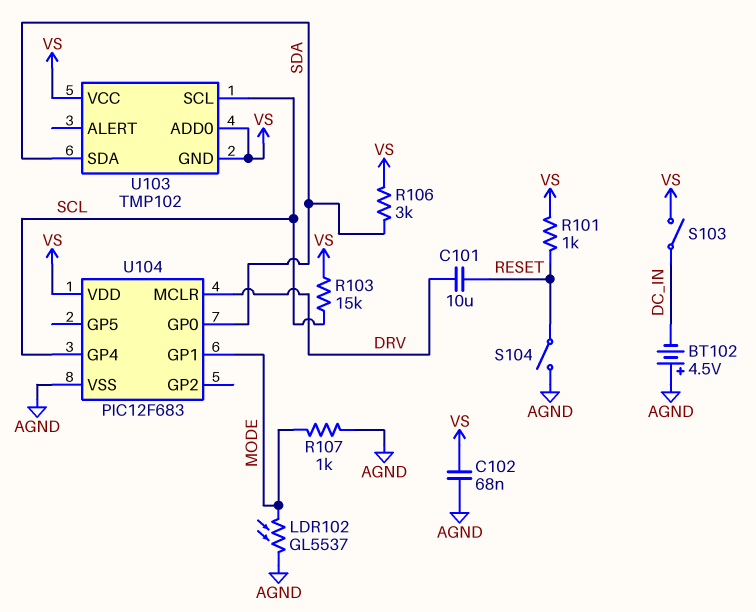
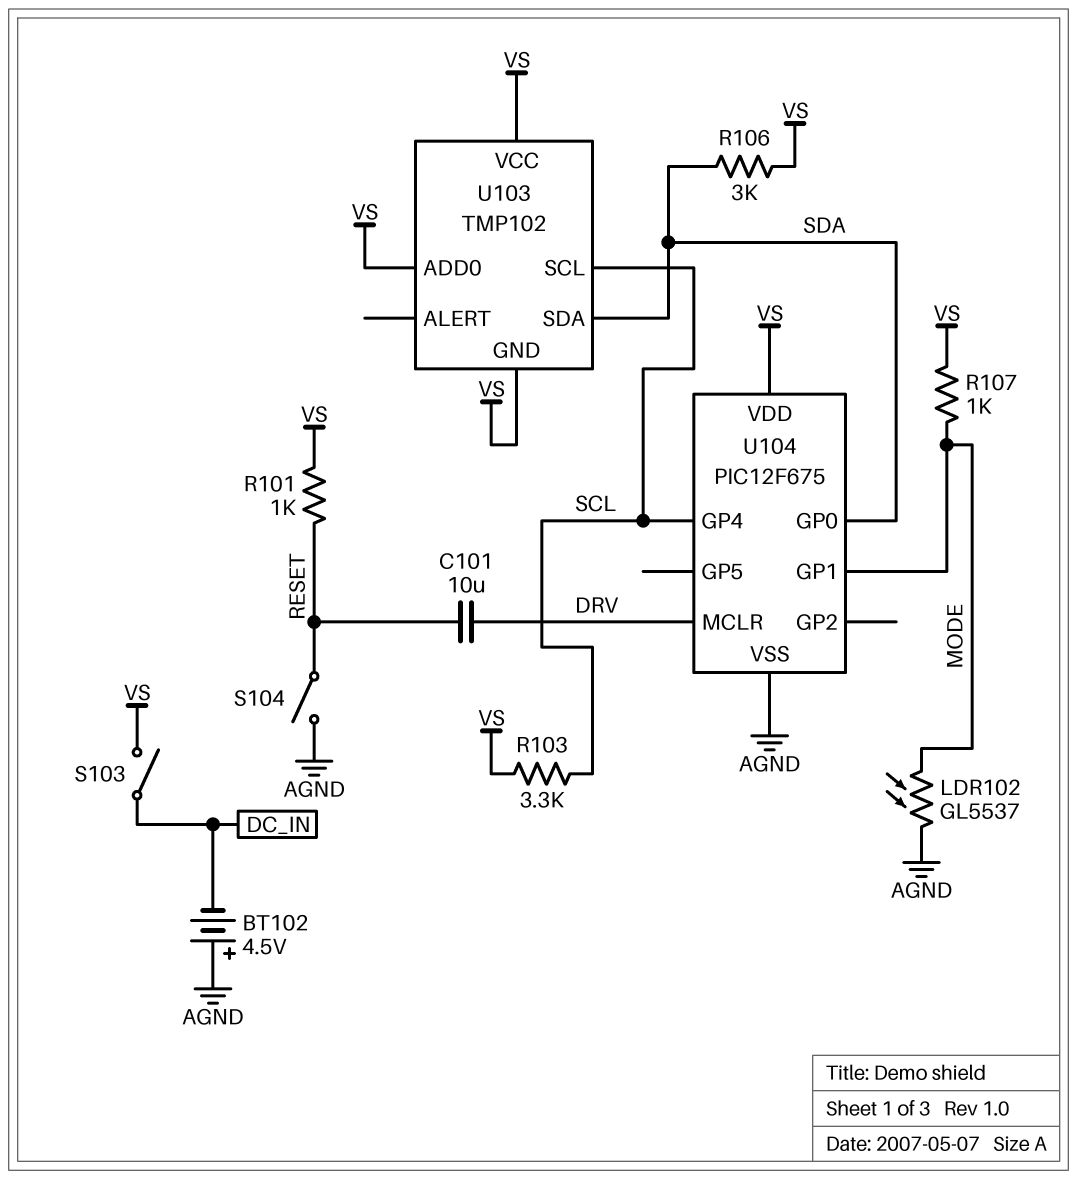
C102: 68nF (AGND, VS) -> none
R103: 15k (SCL, VS) -> 3.3k (SCL, VS)
R107: 1k (AGND, MODE) -> 1k (MODE, VS)
U104: PIC12F683 -> PIC12F675

